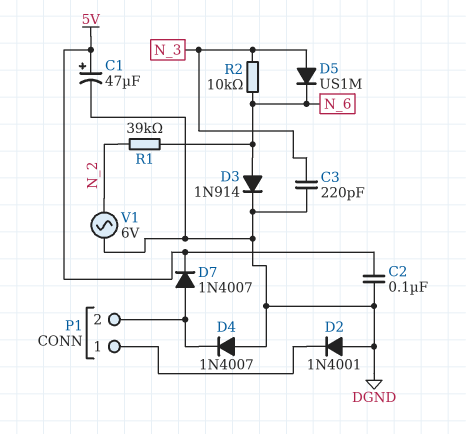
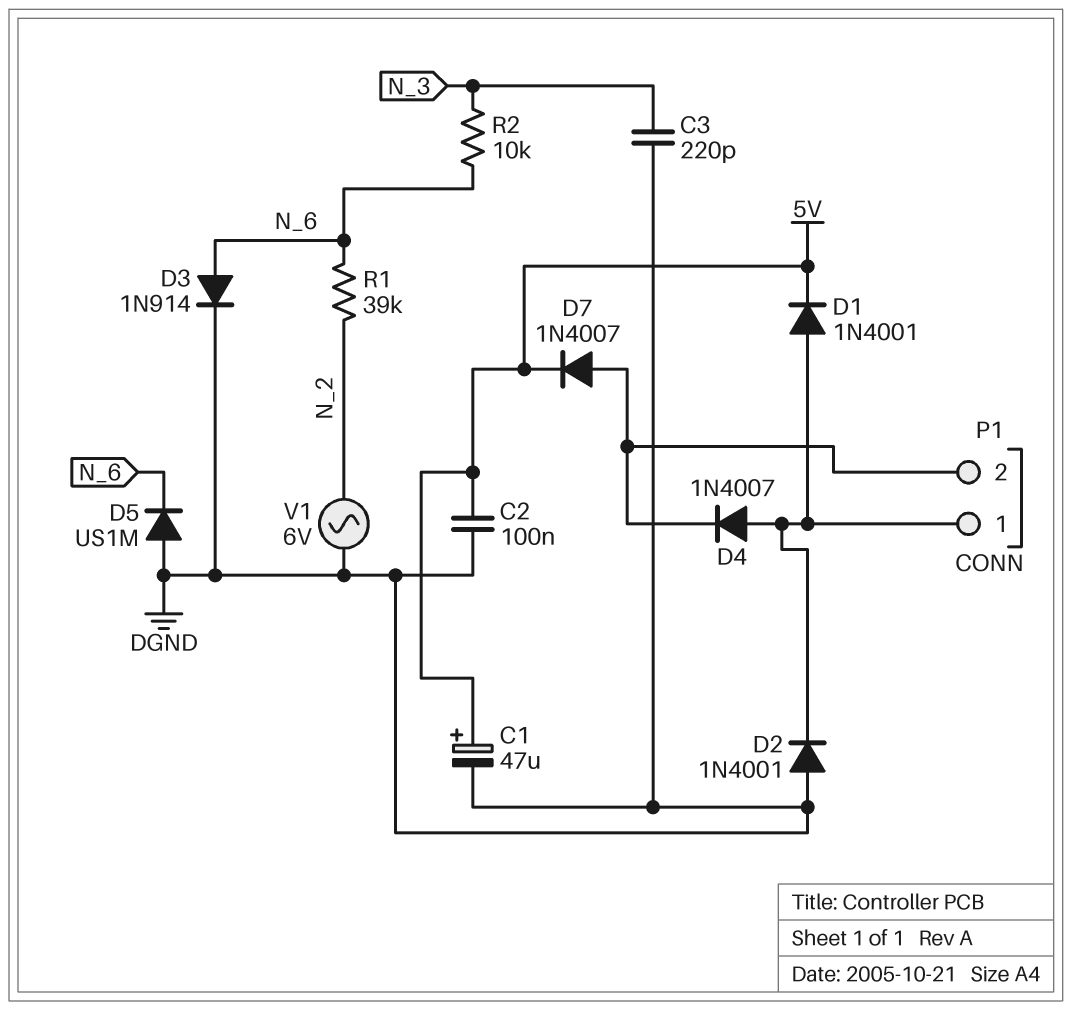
D1: none -> diode 1N4001 (A P1/1, K 5V)
D4: diode 1N4007 (A DGND, K P1/2) -> diode 1N4007 (A P1/1, K P1/2)
D5: diode US1M (A N_3, K N_6) -> diode US1M (A DGND, K N_6)

